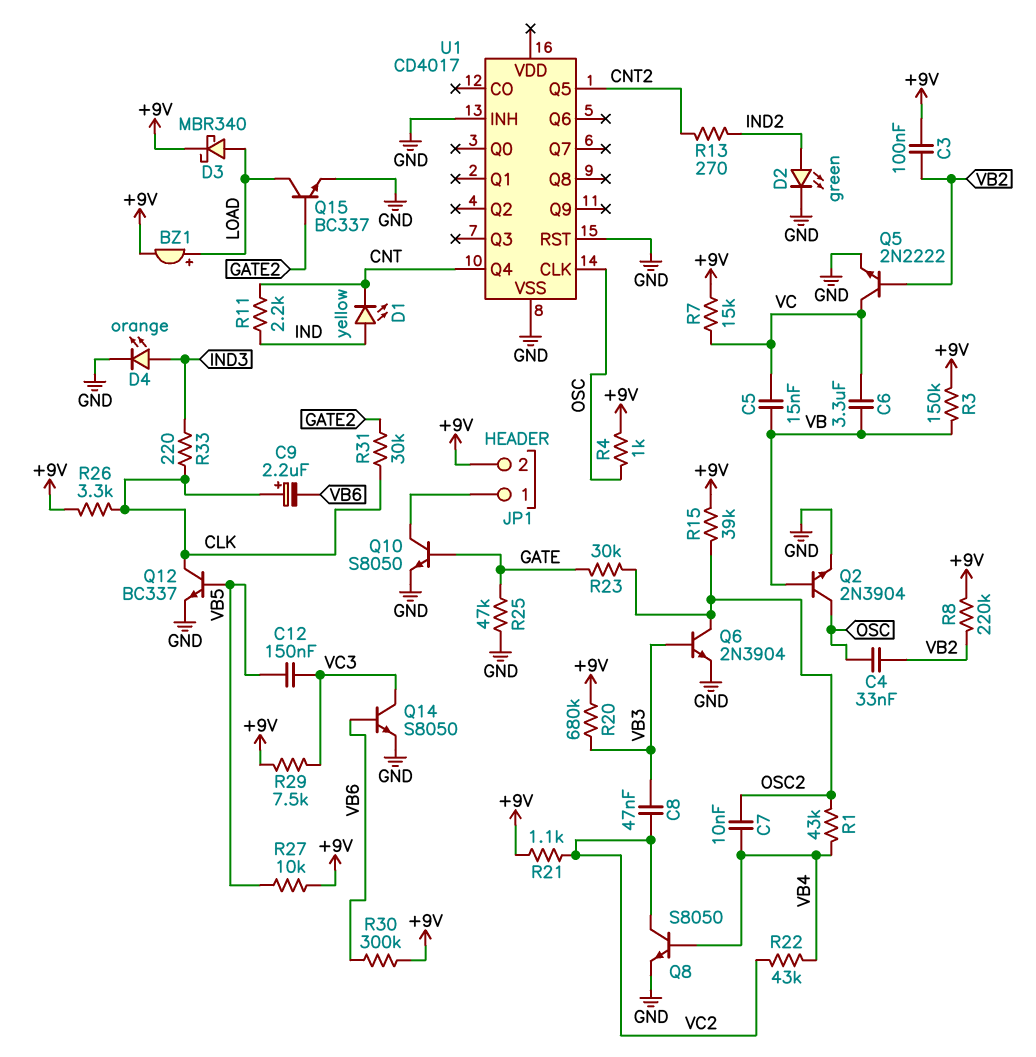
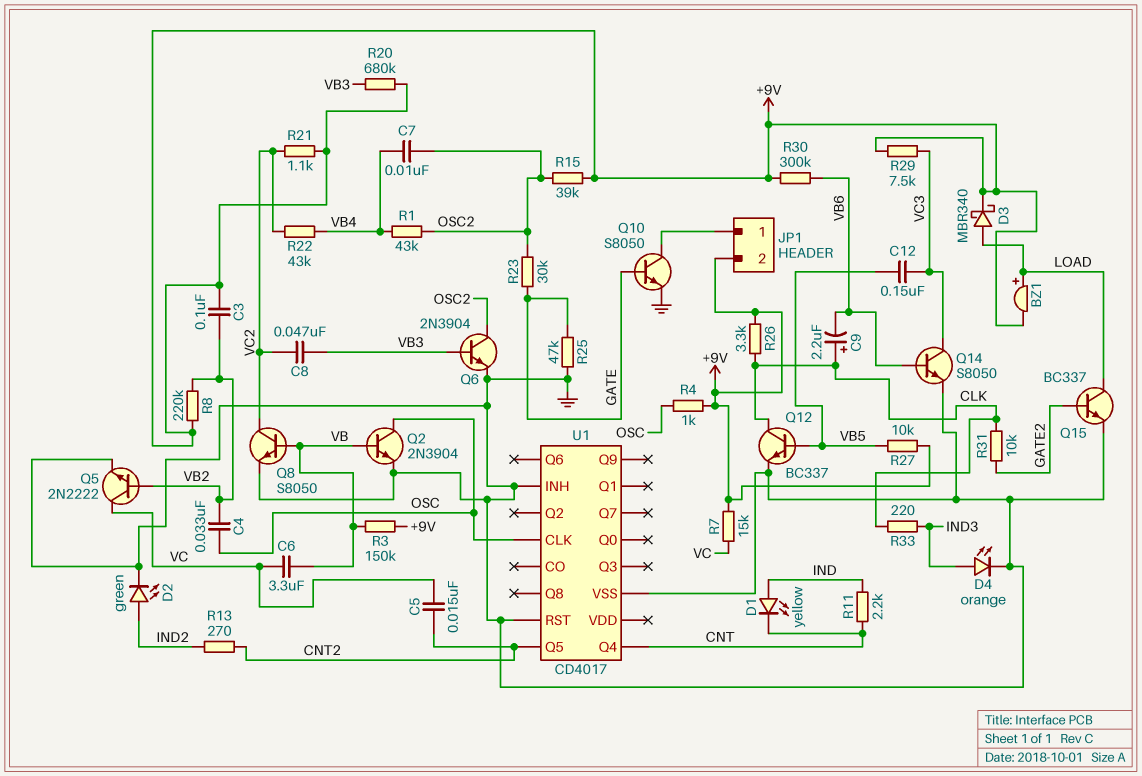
C5: 15nF (VB, VC) -> 15nF (CNT2, VC)
Q8: NPN S8050 (B VB4, C VC2, E GND) -> NPN S8050 (B VB, C VC2, E GND)
R31: 30k (CLK, GATE2) -> 10k (CLK, GATE2)

